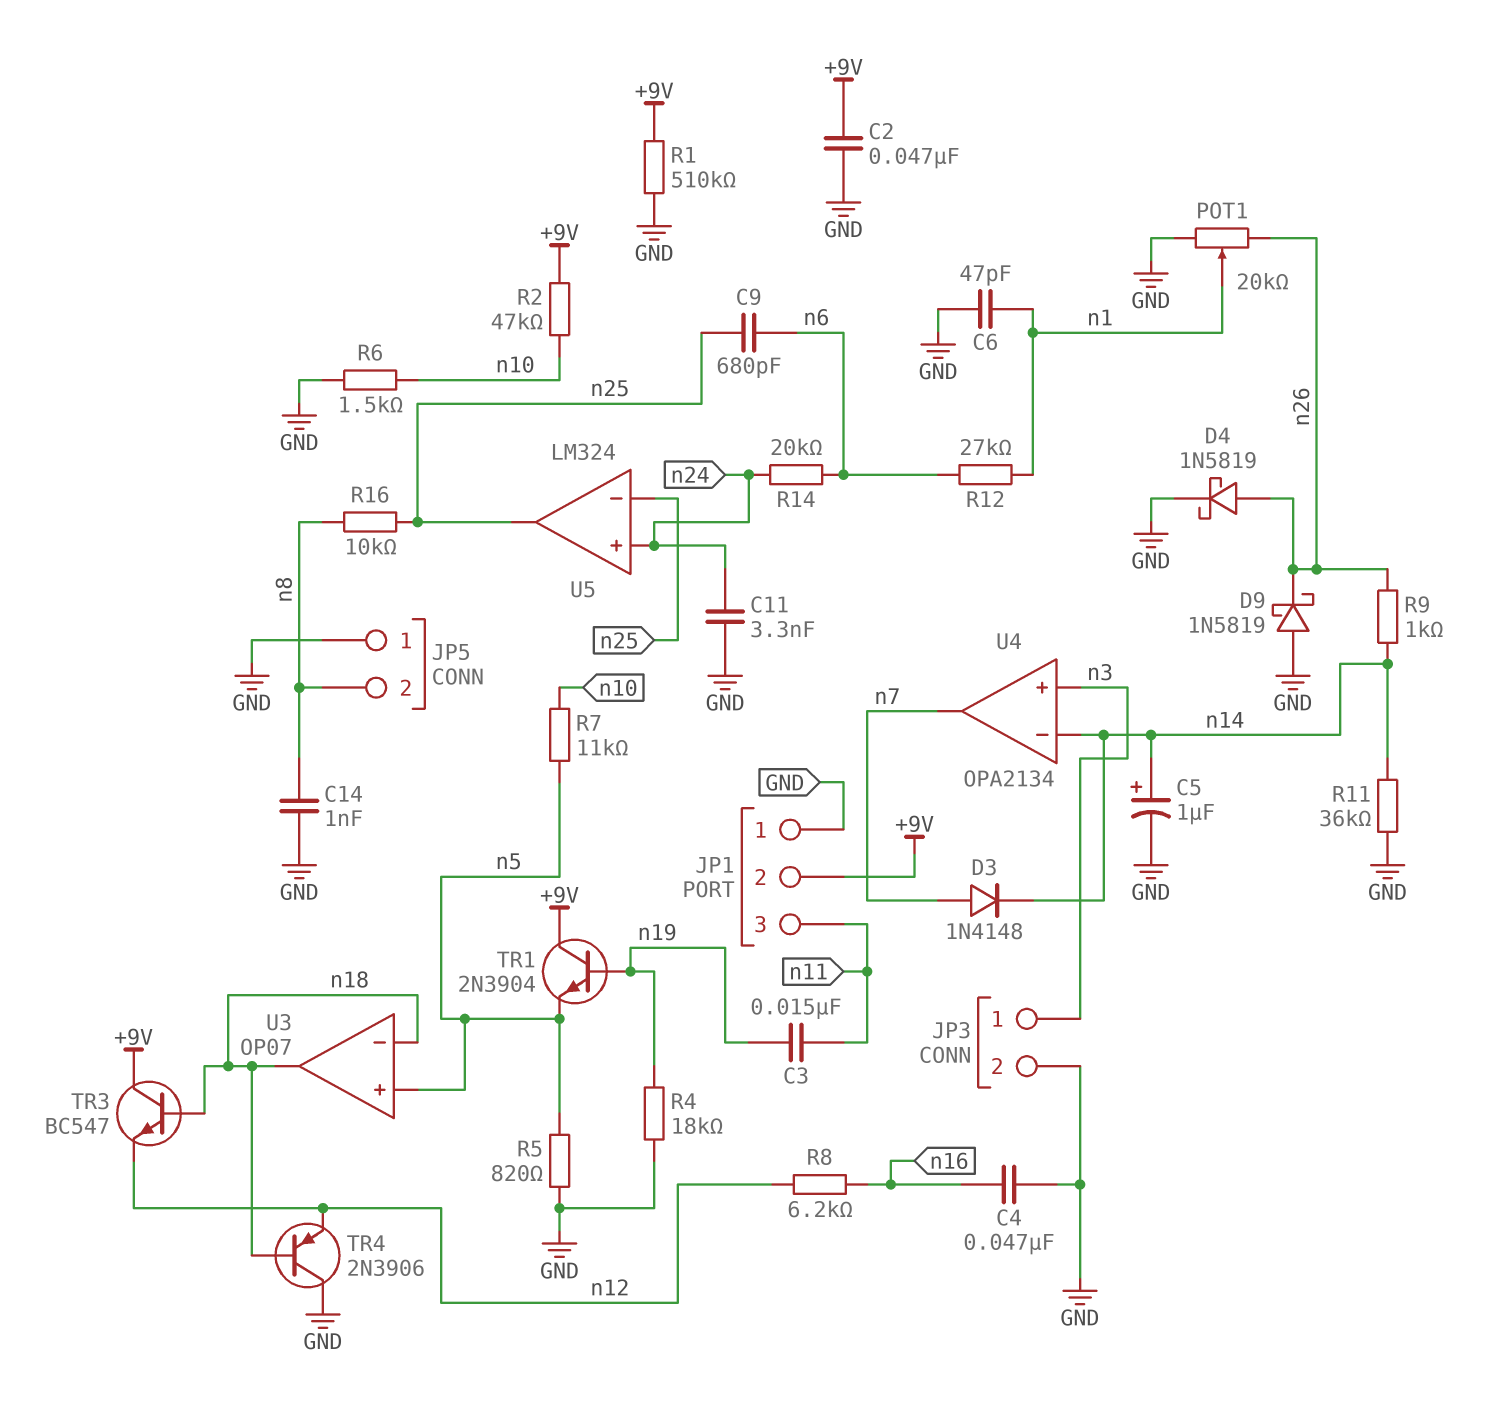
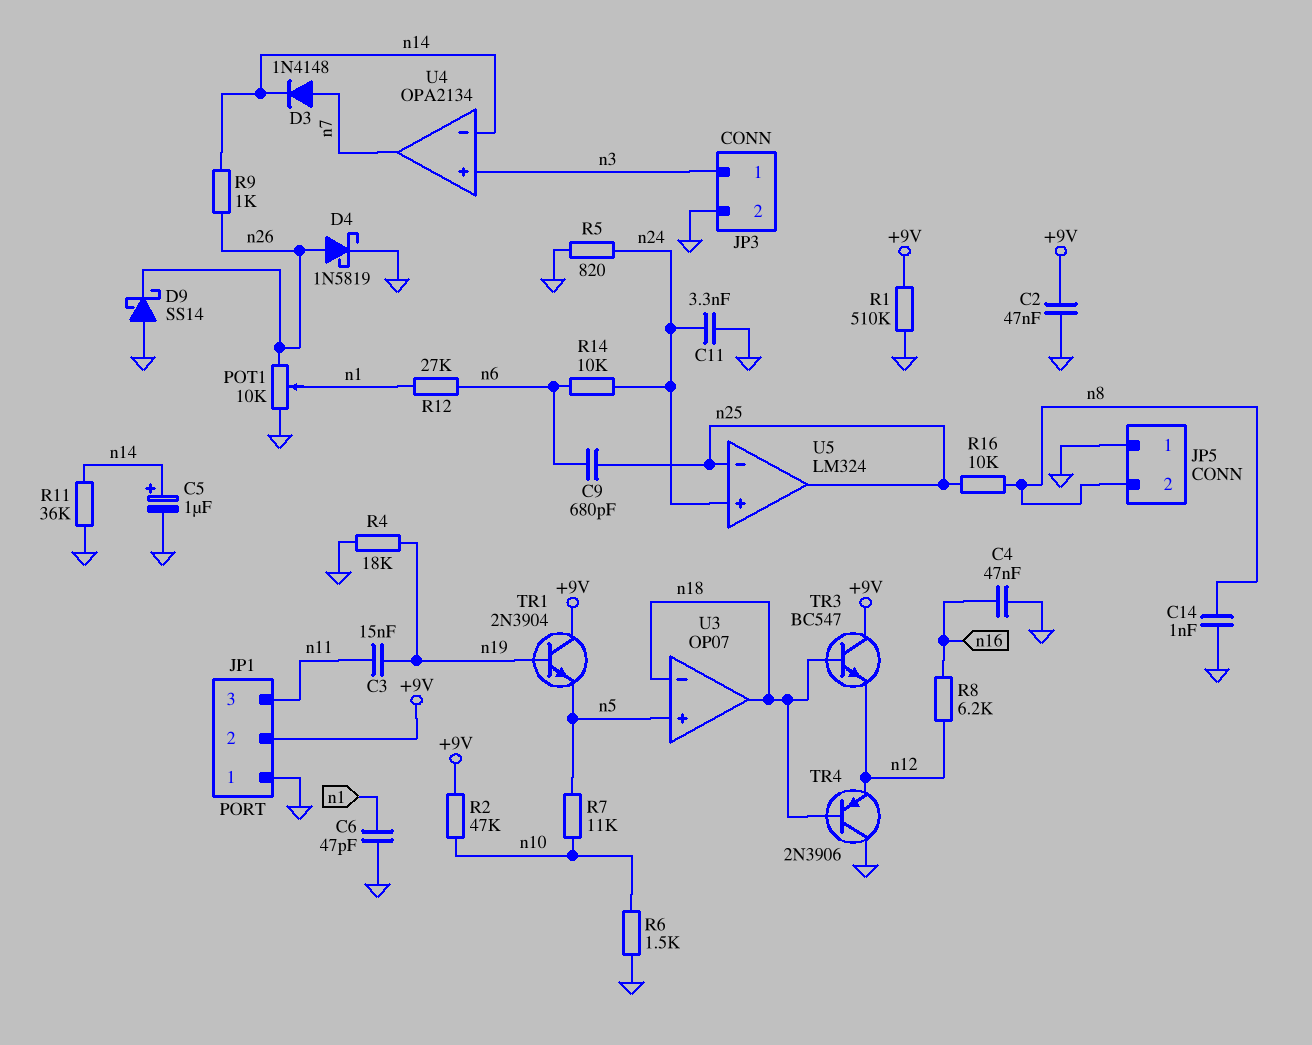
D9: schottky 1N5819 (A GND, K n26) -> schottky SS14 (A GND, K n26)
POT1: 20k (GND, n26, wiper n1) -> 10k (GND, n26, wiper n1)
R5: 820 (GND, n5) -> 820 (GND, n24)
R14: 20k (n6, n24) -> 10k (n6, n24)

